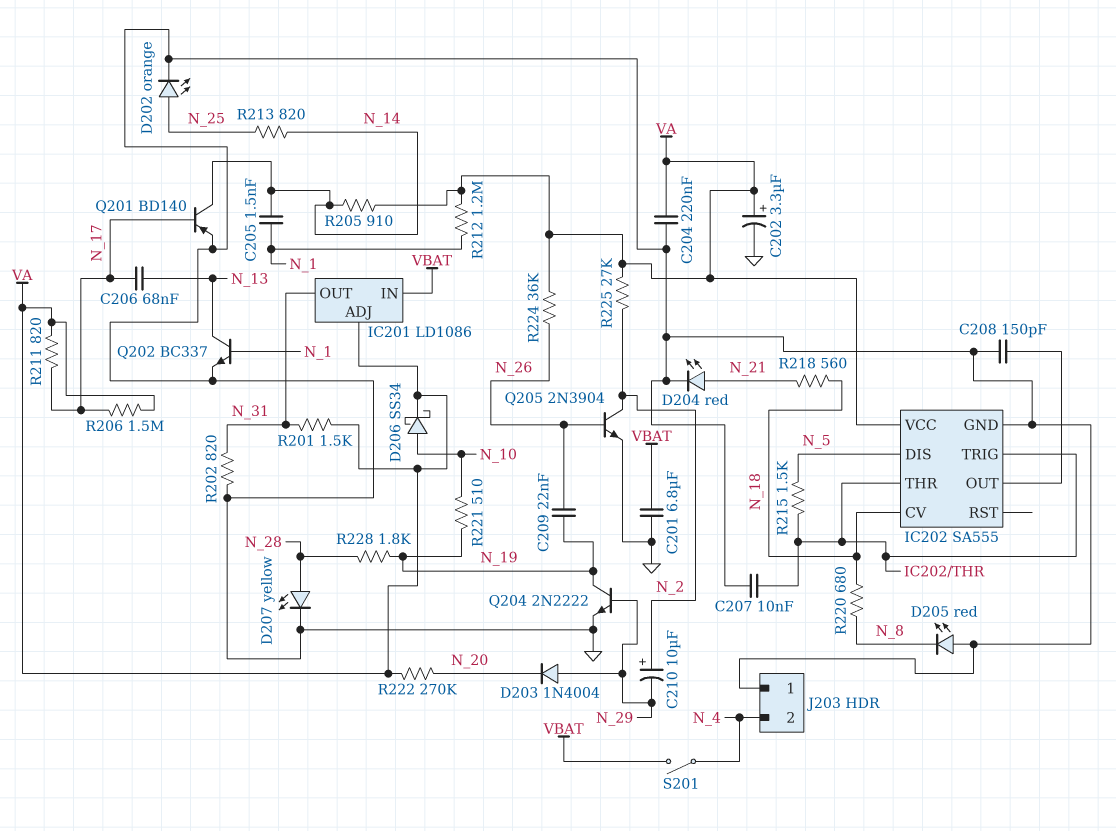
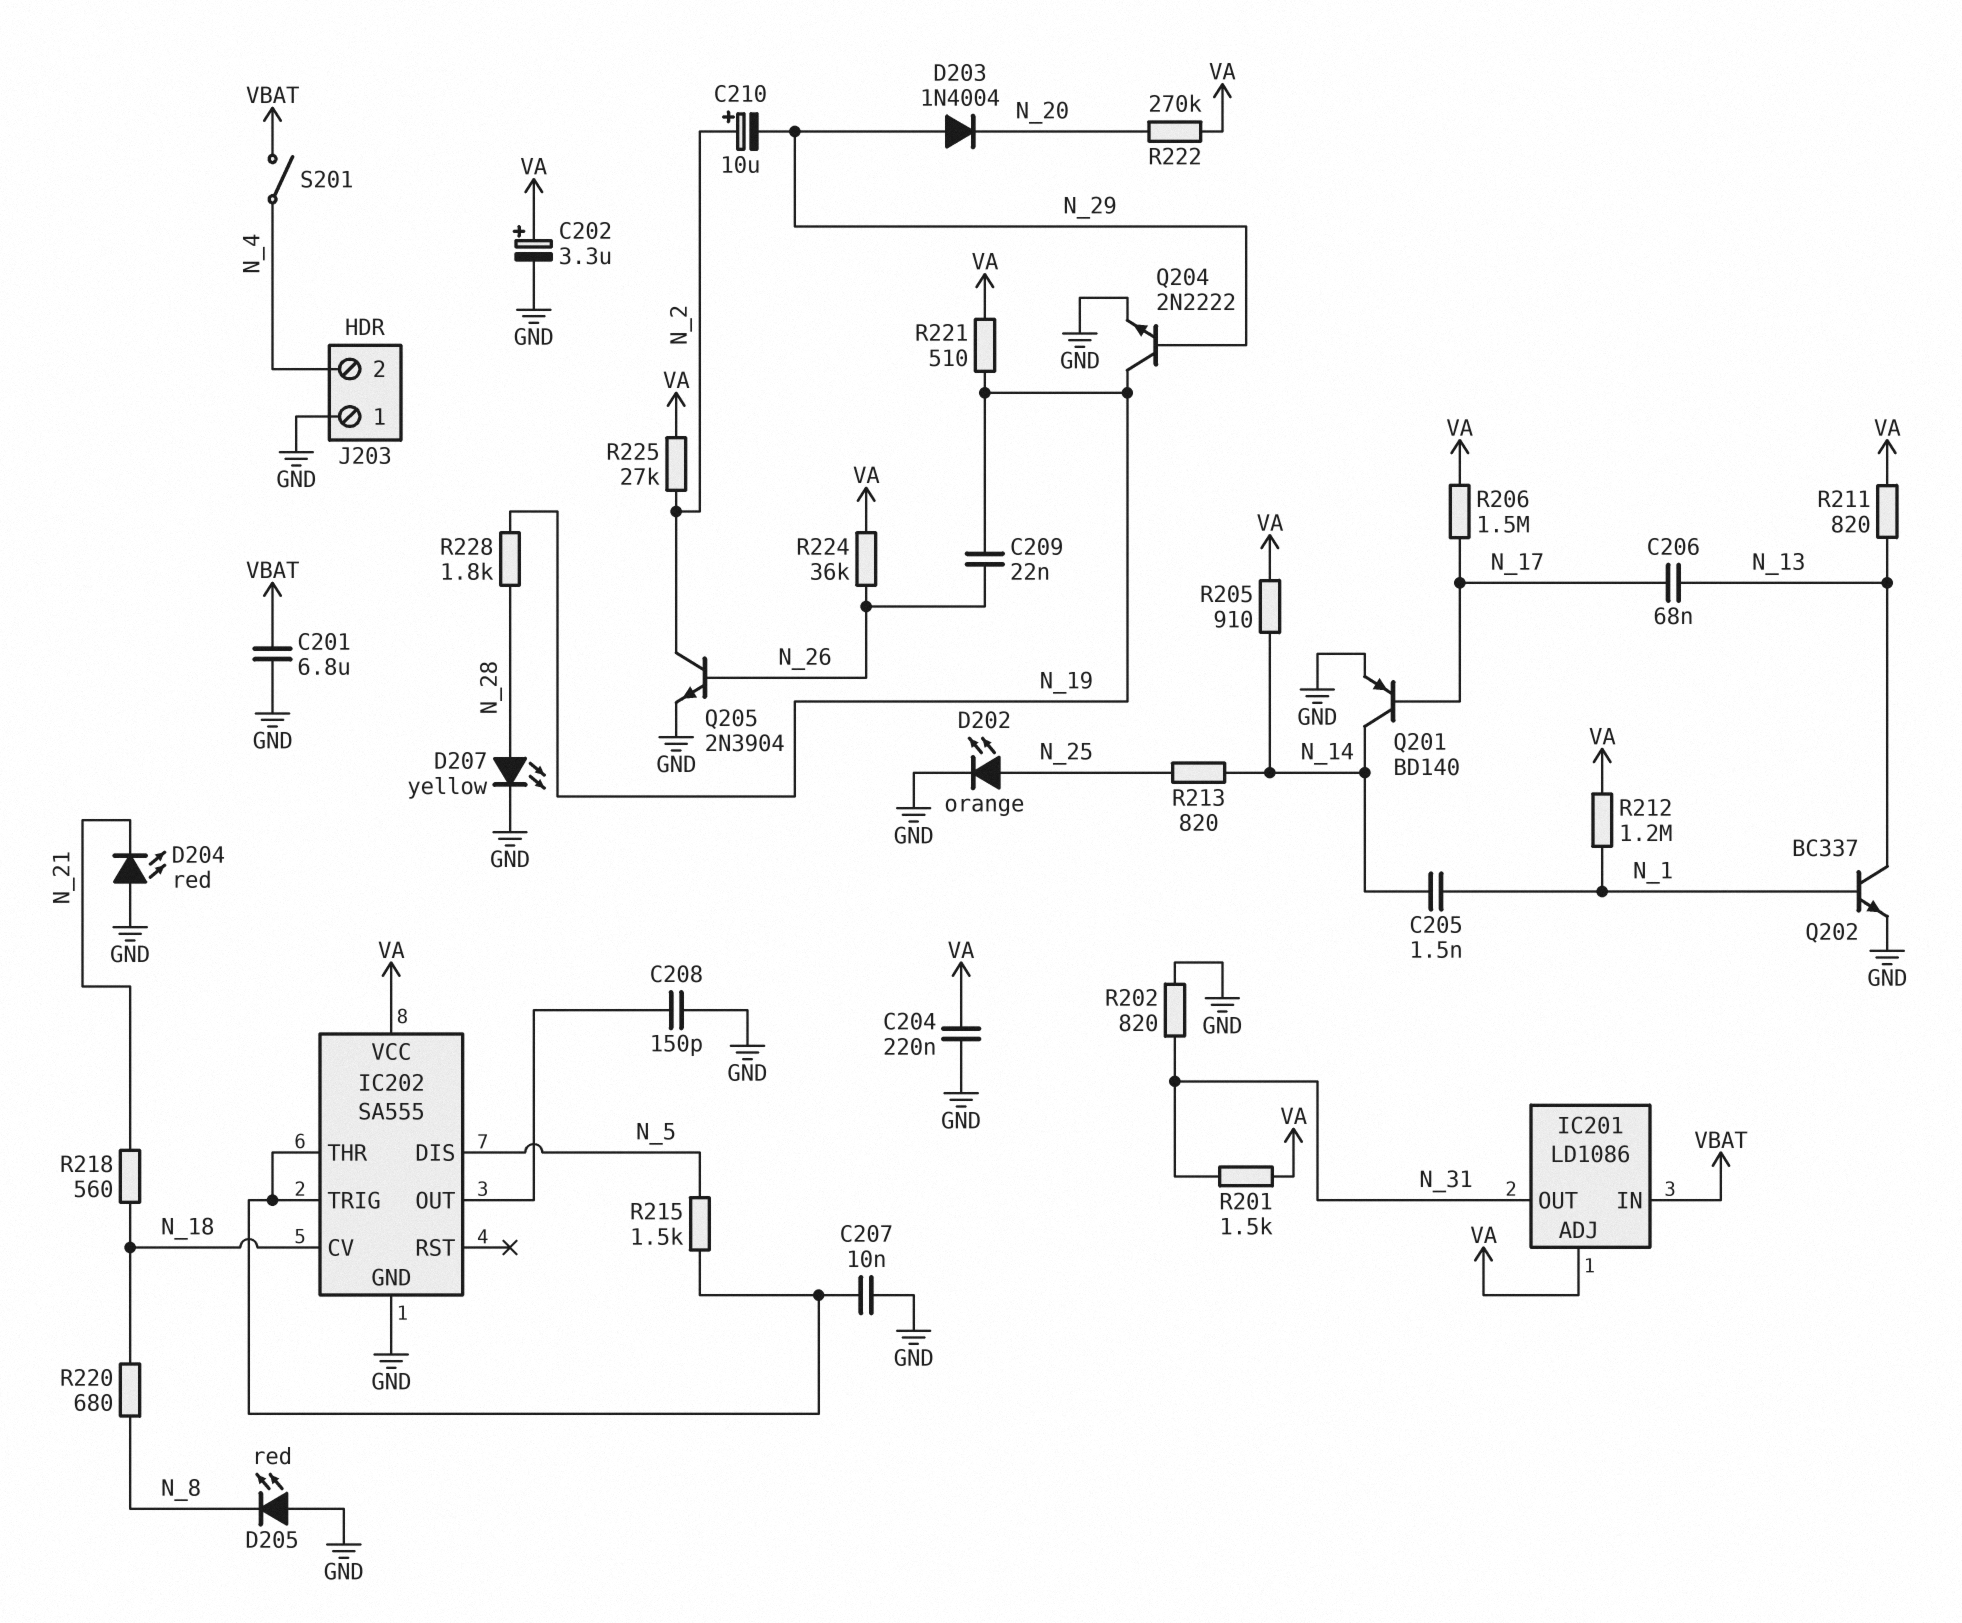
D204: LED red (A N_21, K GND) -> LED red (A GND, K N_21)
D206: schottky SS34 (A N_10, K VA) -> none
R211: 820 (N_17, VA) -> 820 (N_13, VA)
R221: 510 (N_10, N_19) -> 510 (N_19, VA)

